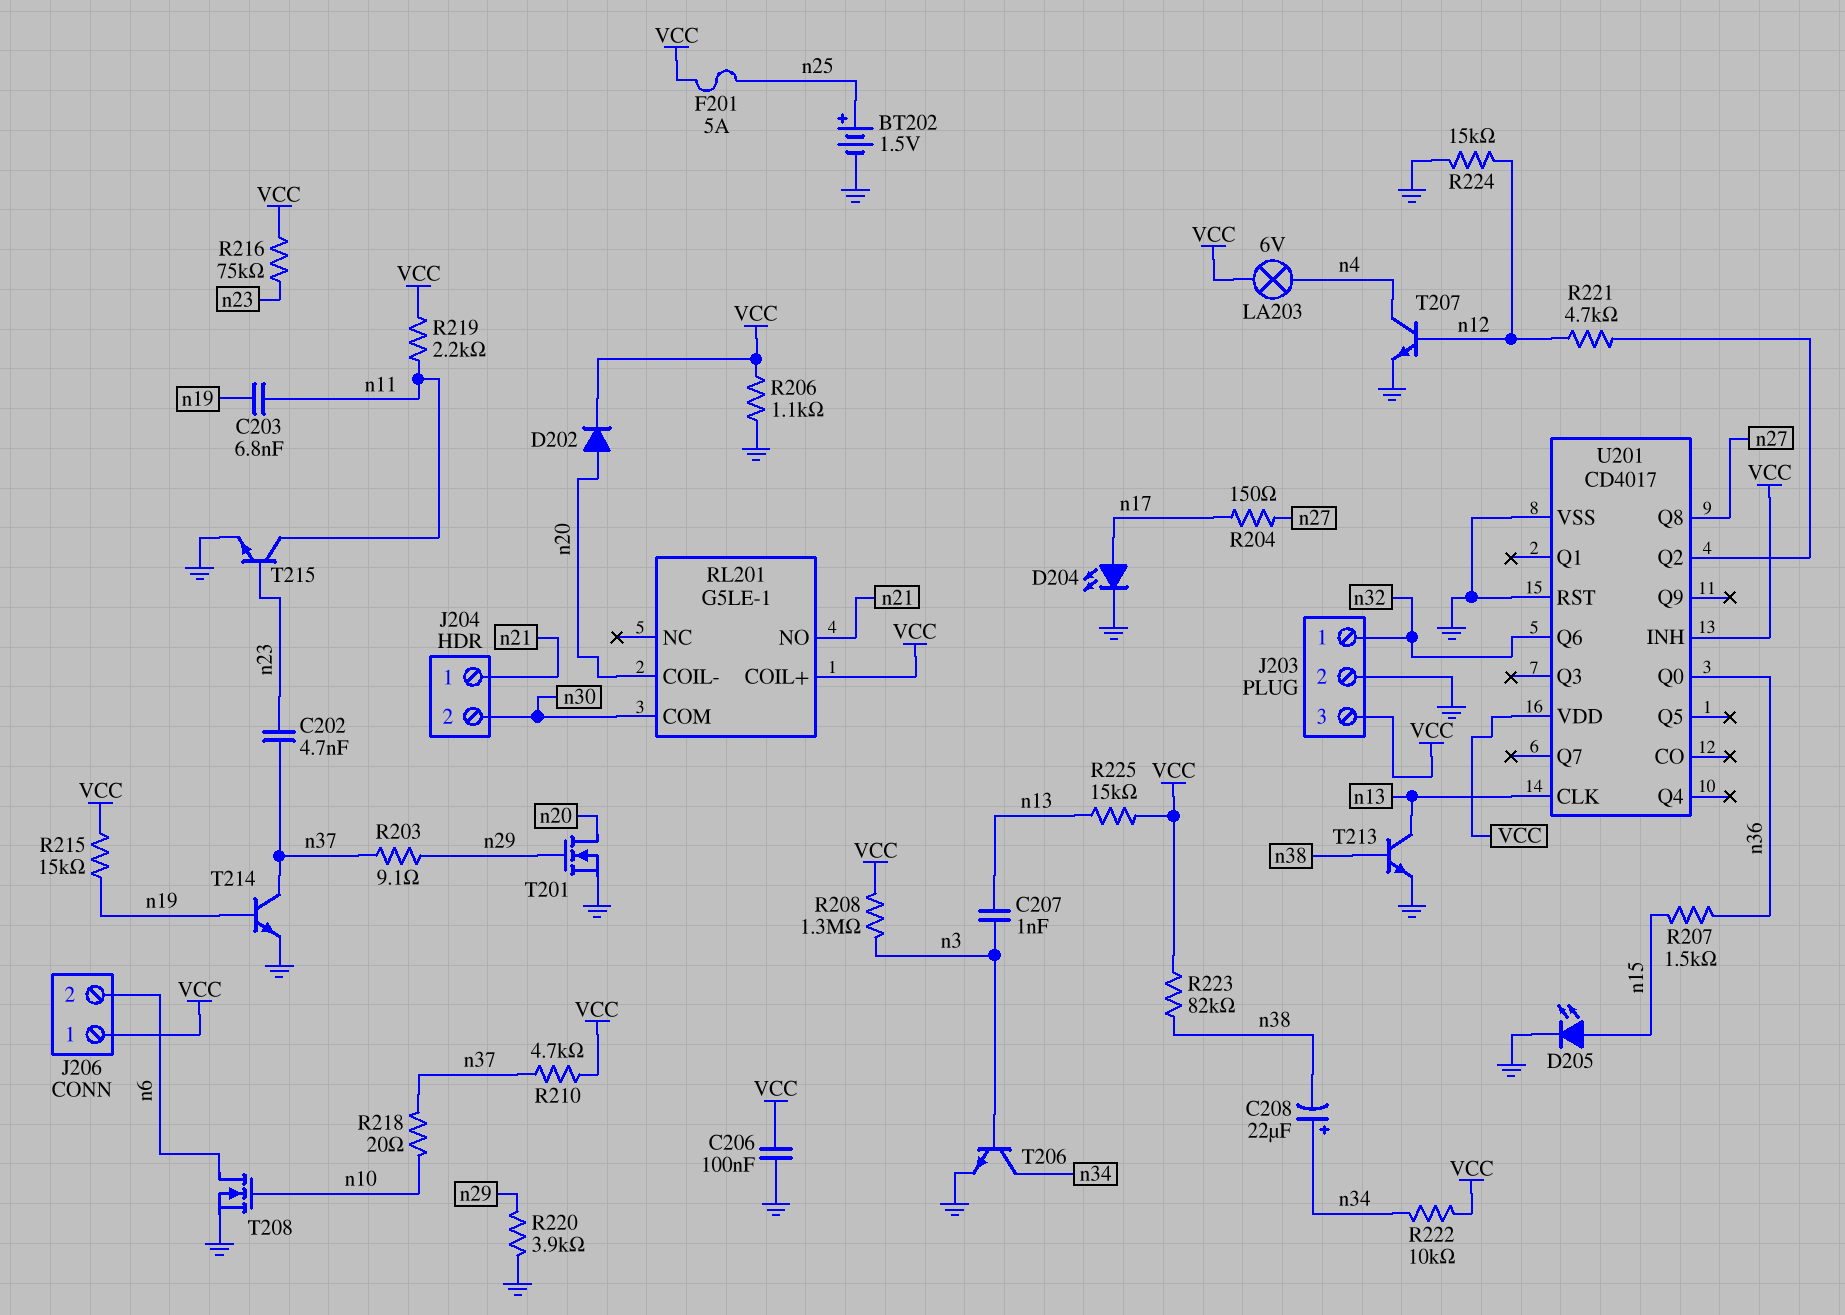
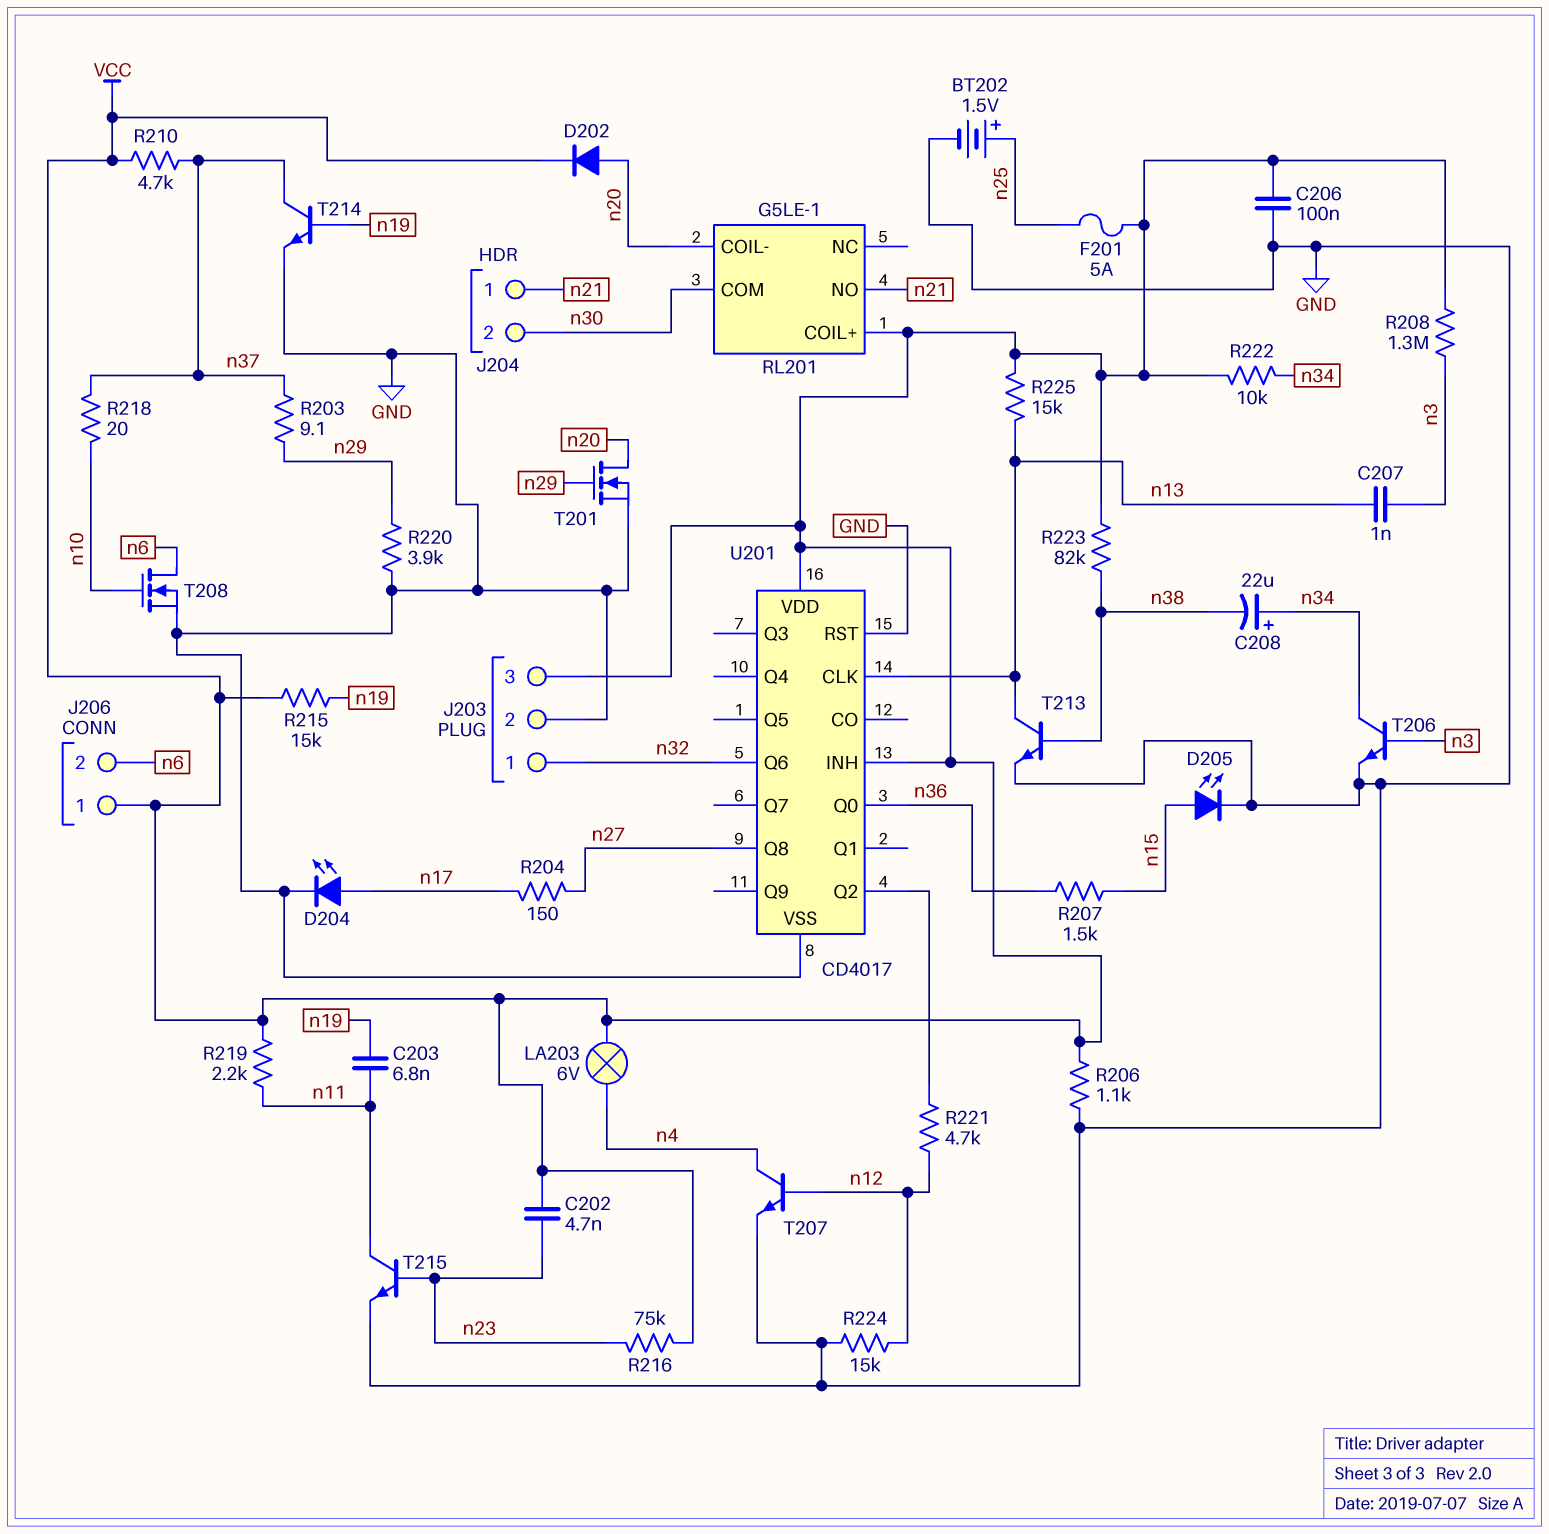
C202: 4.7nF (n23, n37) -> 4.7nF (VCC, n23)

